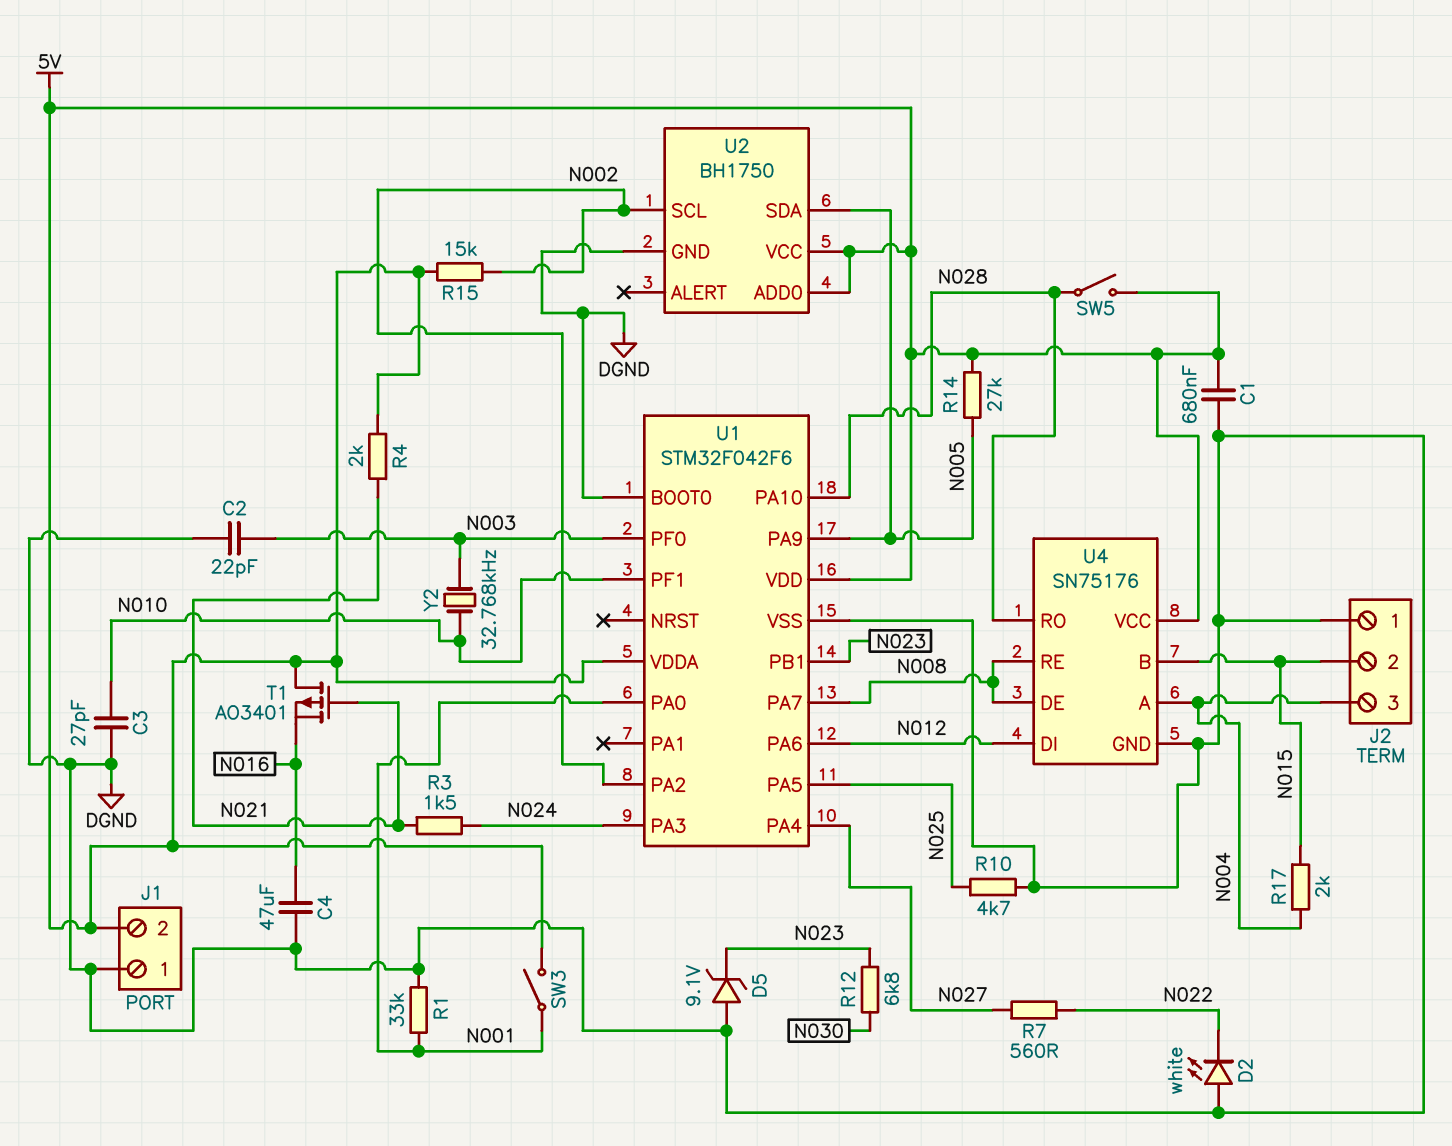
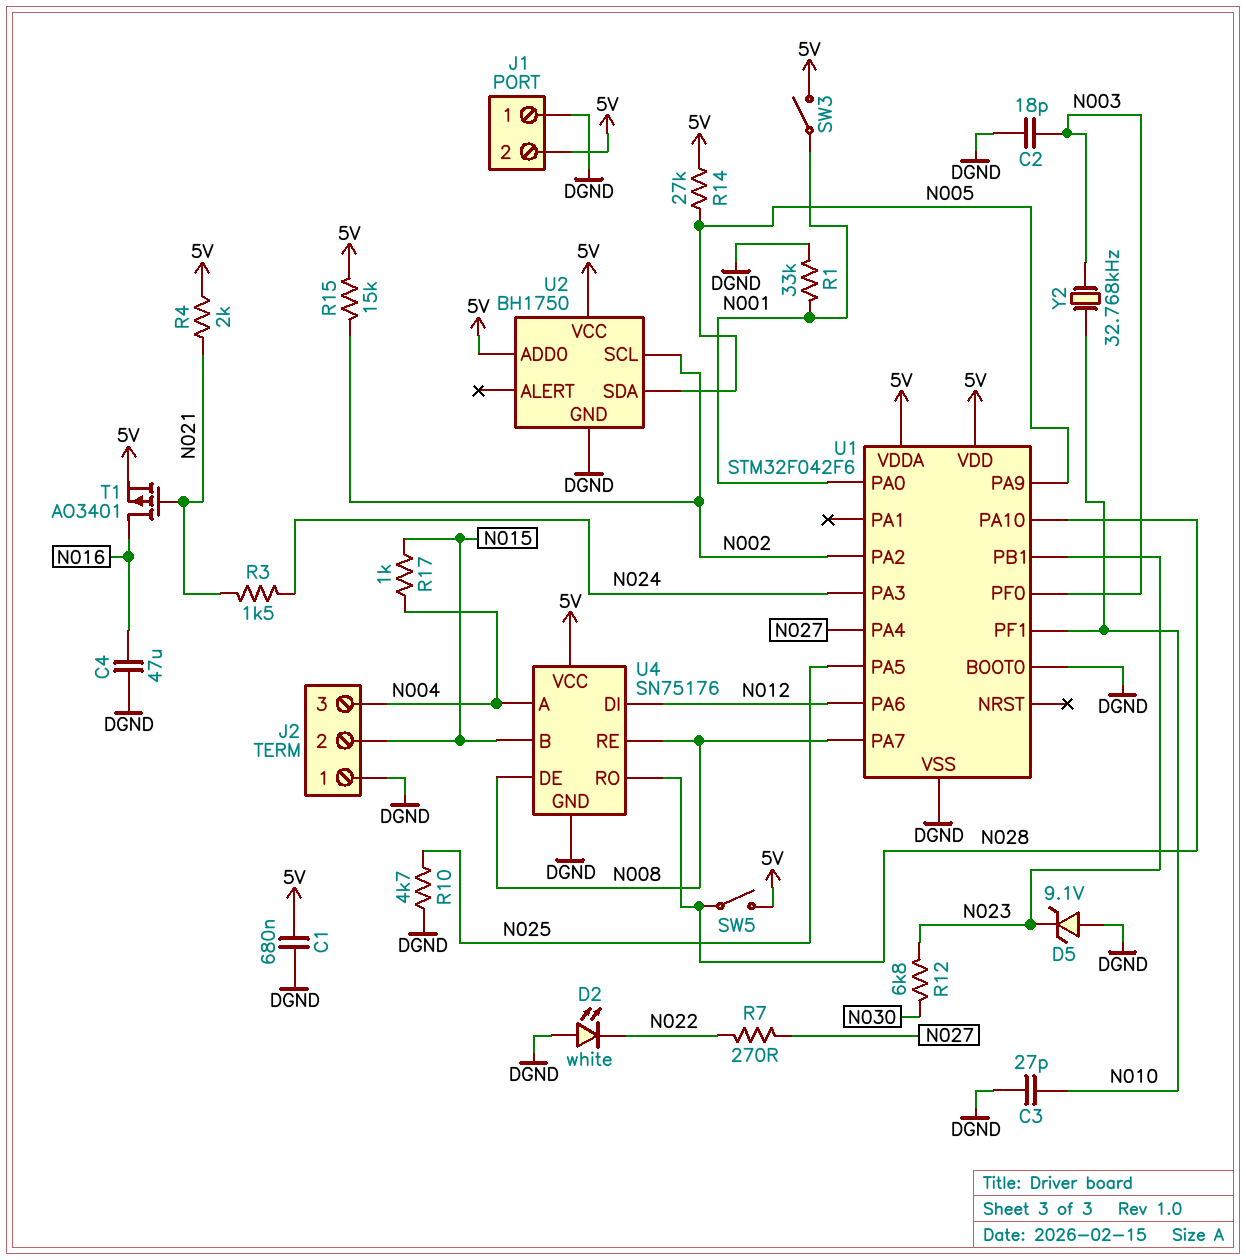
C2: 22pF (DGND, N003) -> 18pF (DGND, N003)
R7: 560 (N022, N027) -> 270 (N022, N027)
R17: 2k (N004, N015) -> 1k (N004, N015)
T1: PMOS AO3401 (G N021, D 5V, S N016) -> PMOS AO3401 (G N021, D N016, S 5V)

